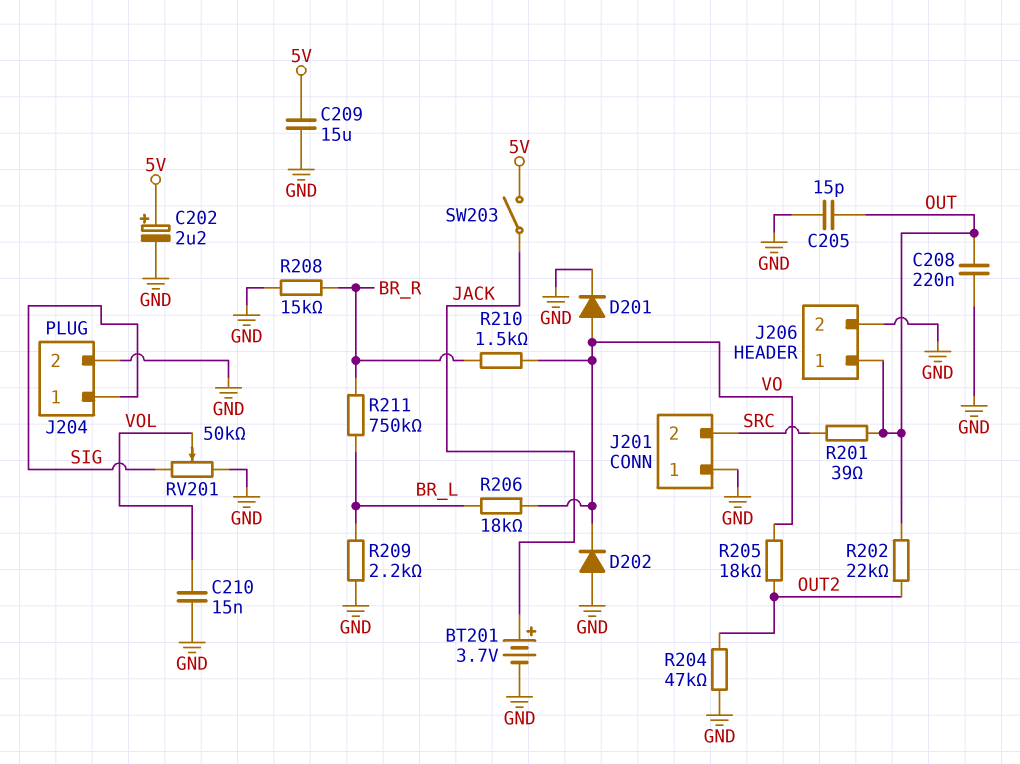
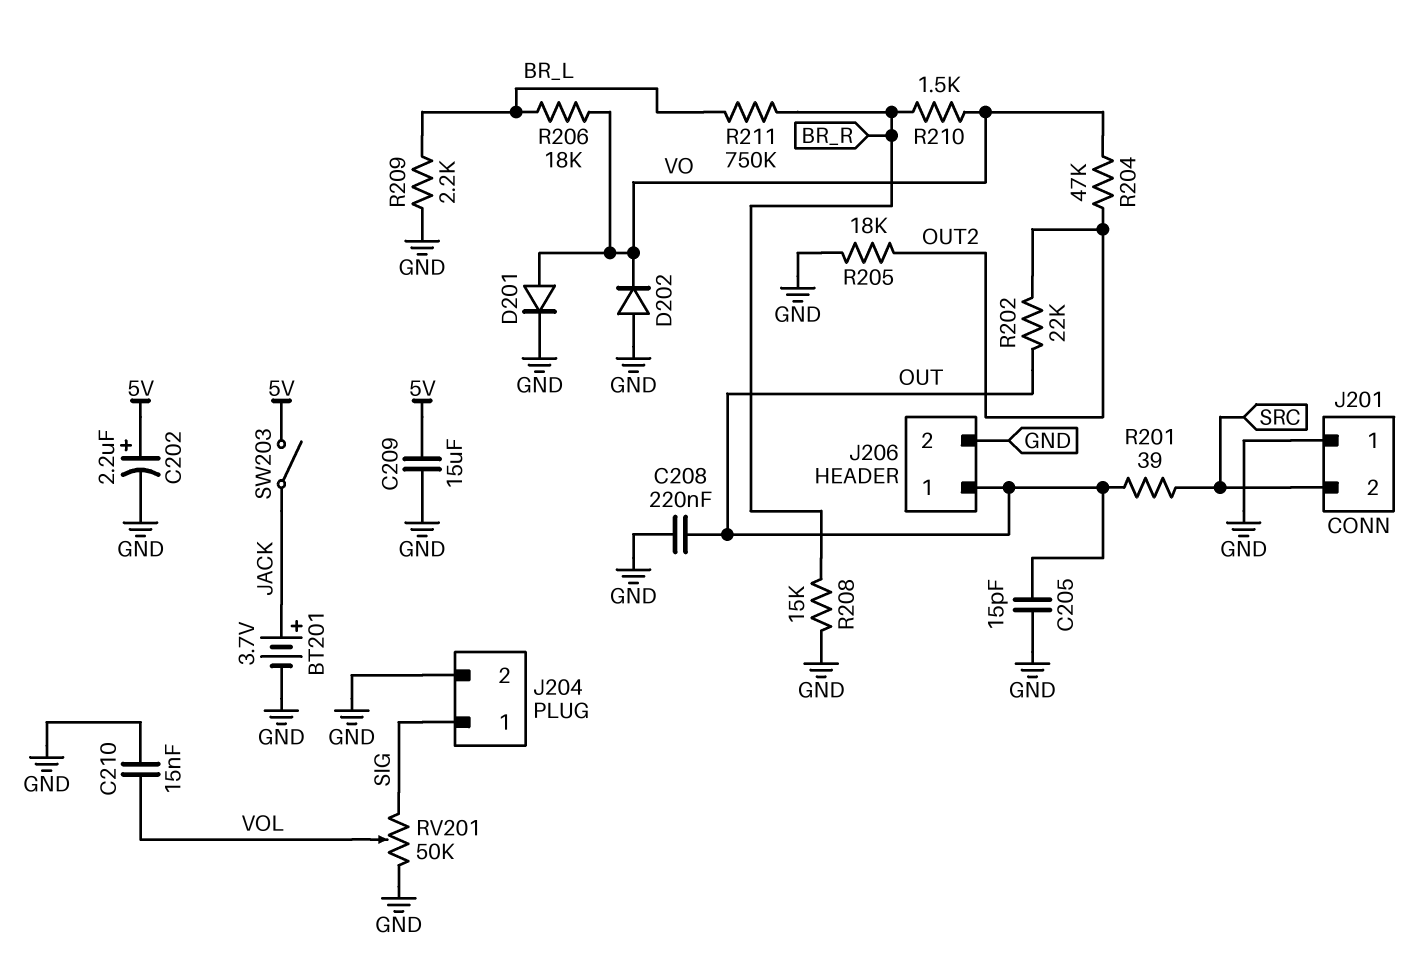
R204: 47k (GND, OUT2) -> 47k (OUT2, VO)
R205: 18k (OUT2, VO) -> 18k (GND, OUT2)

